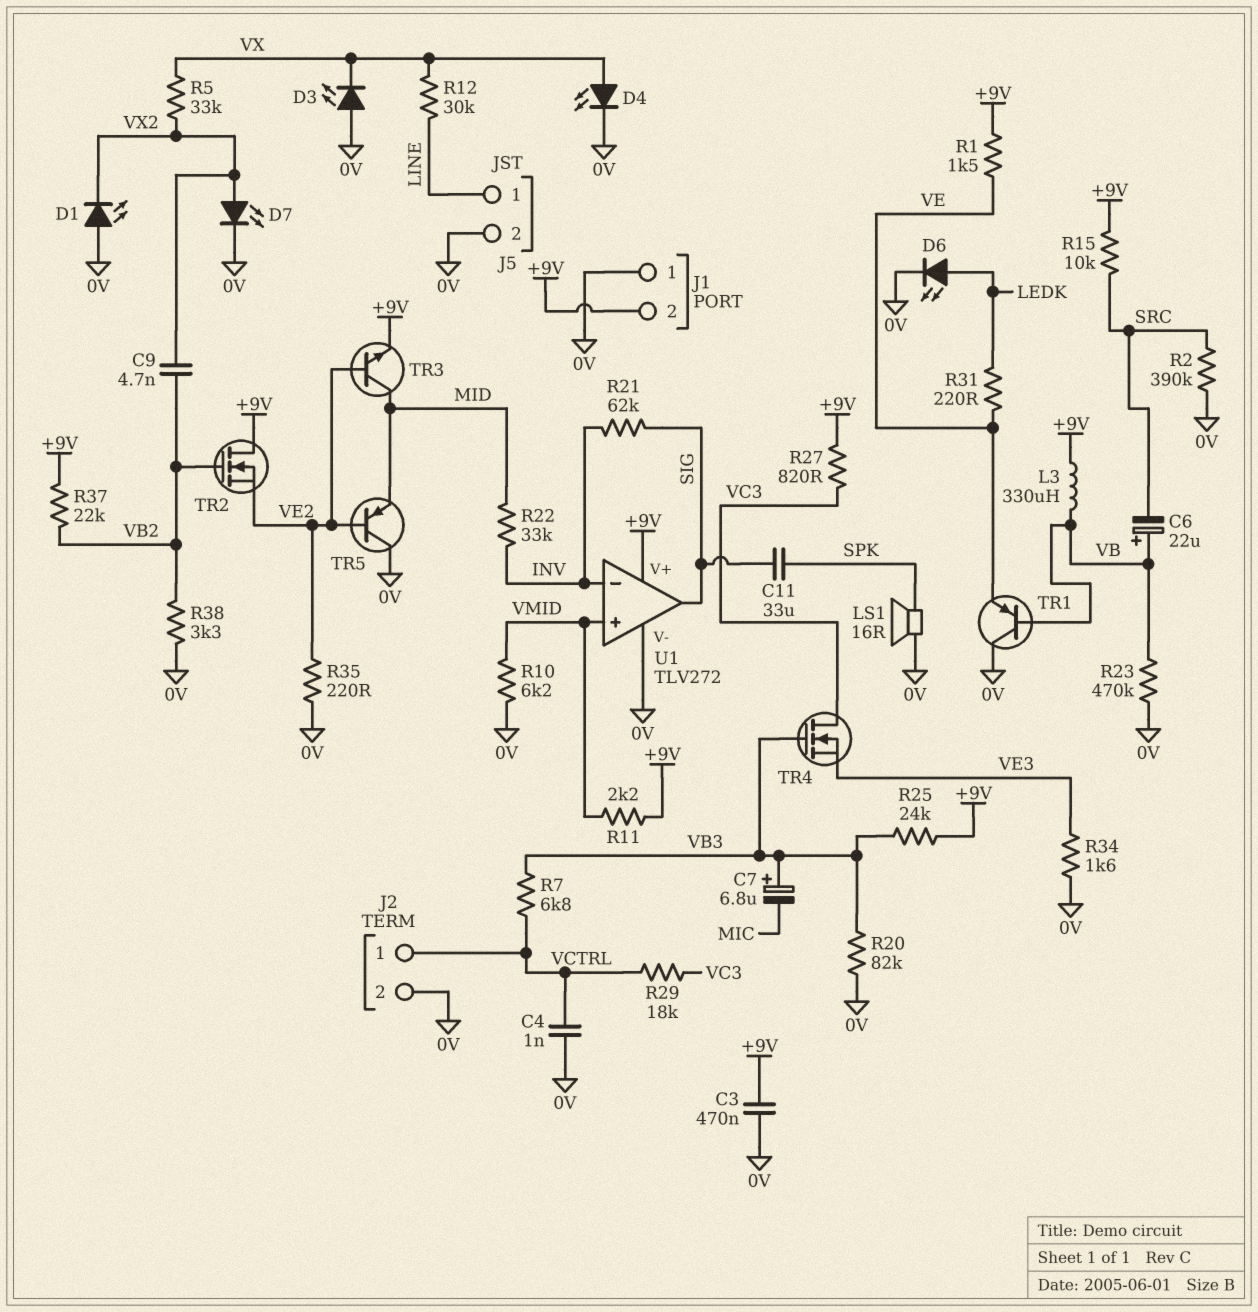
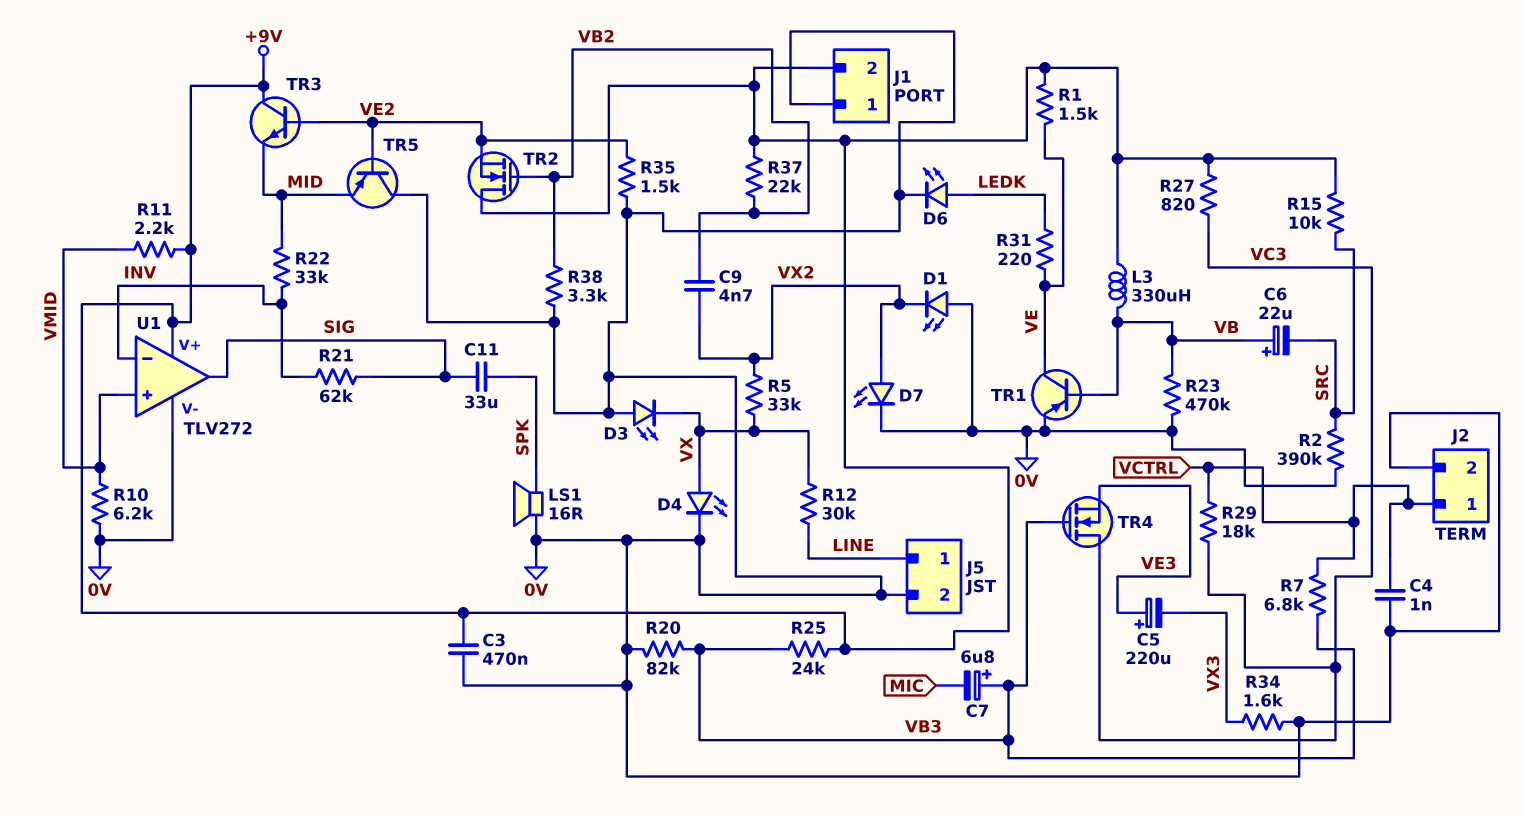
C5: none -> 220uF (plus VE3, minus VX3)
R34: 1.6k (0V, VE3) -> 1.6k (0V, VX3)
R35: 220 (0V, VE2) -> 1.5k (0V, VE2)
TR1: PNP (B VB, C 0V, E VE) -> PNP (B VB, C VE, E 0V)
TR3: NPN (B VE2, C MID, E +9V) -> NPN (B VE2, C +9V, E MID)

